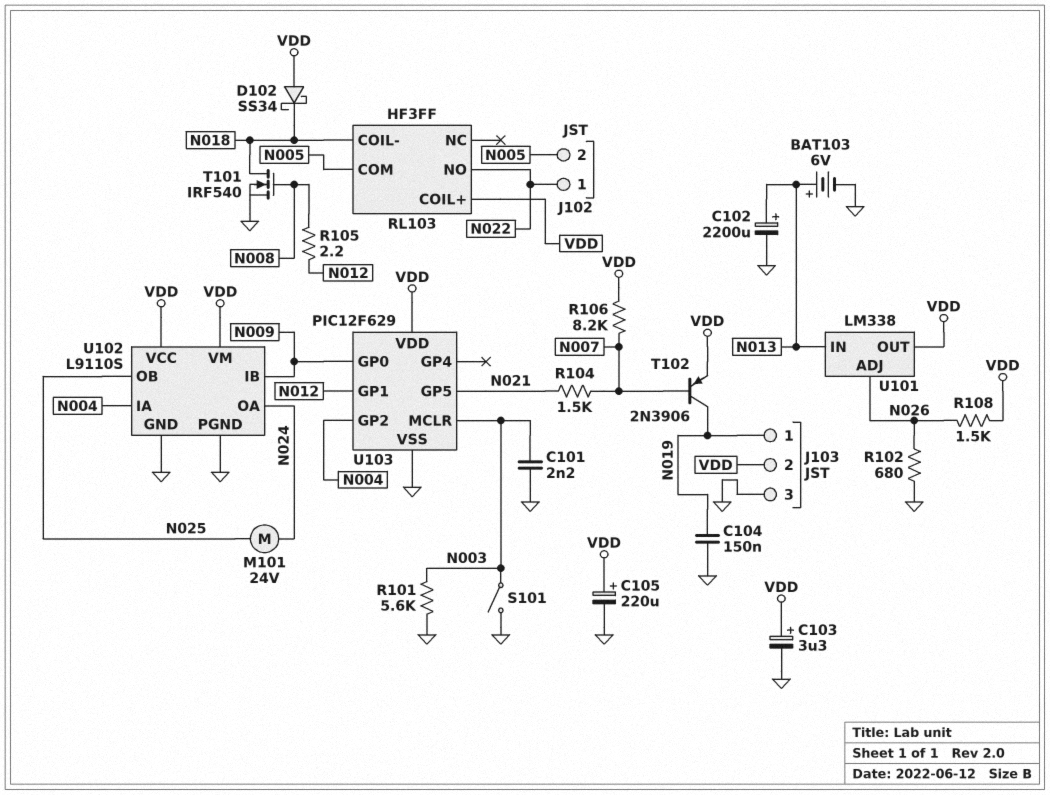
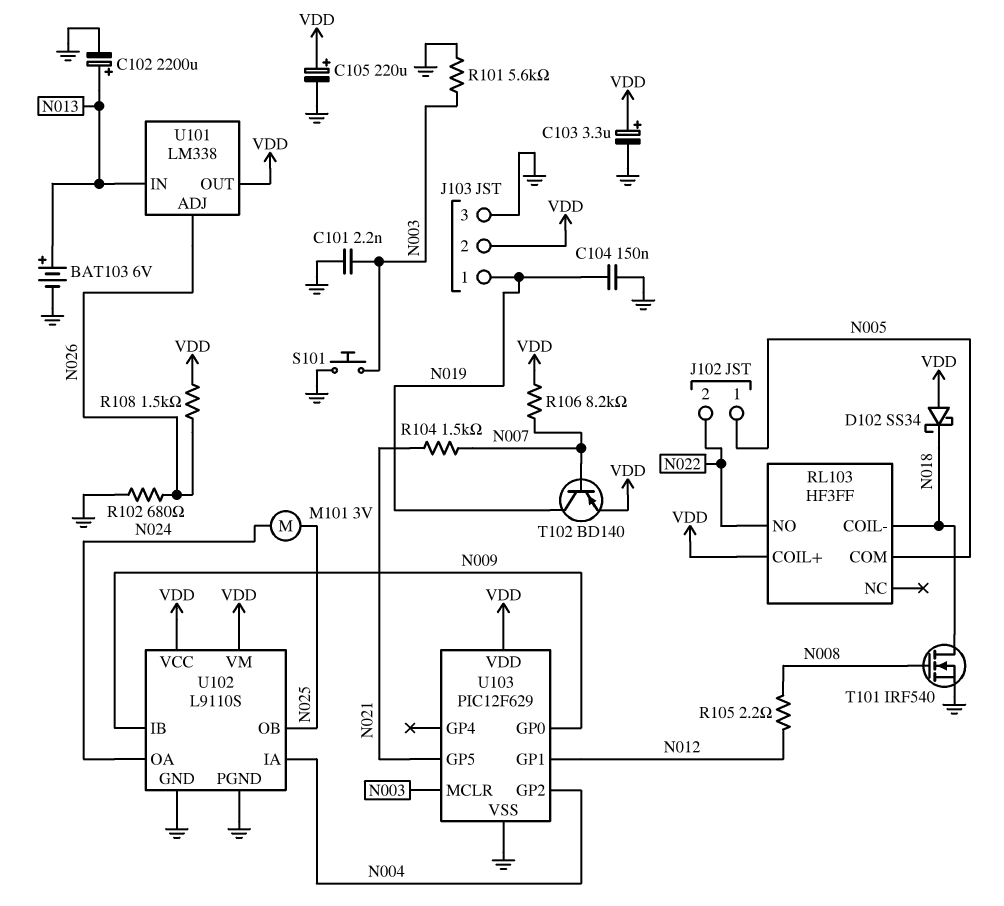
J102 pin 1: N022 -> N005
J102 pin 2: N005 -> N022
M101: motor 24V (N024, N025) -> motor 3V (N024, N025)
S101: switch (GND, N003) -> button (GND, N003)
T102: PNP 2N3906 (B N007, C N019, E VDD) -> PNP BD140 (B N007, C N019, E VDD)

